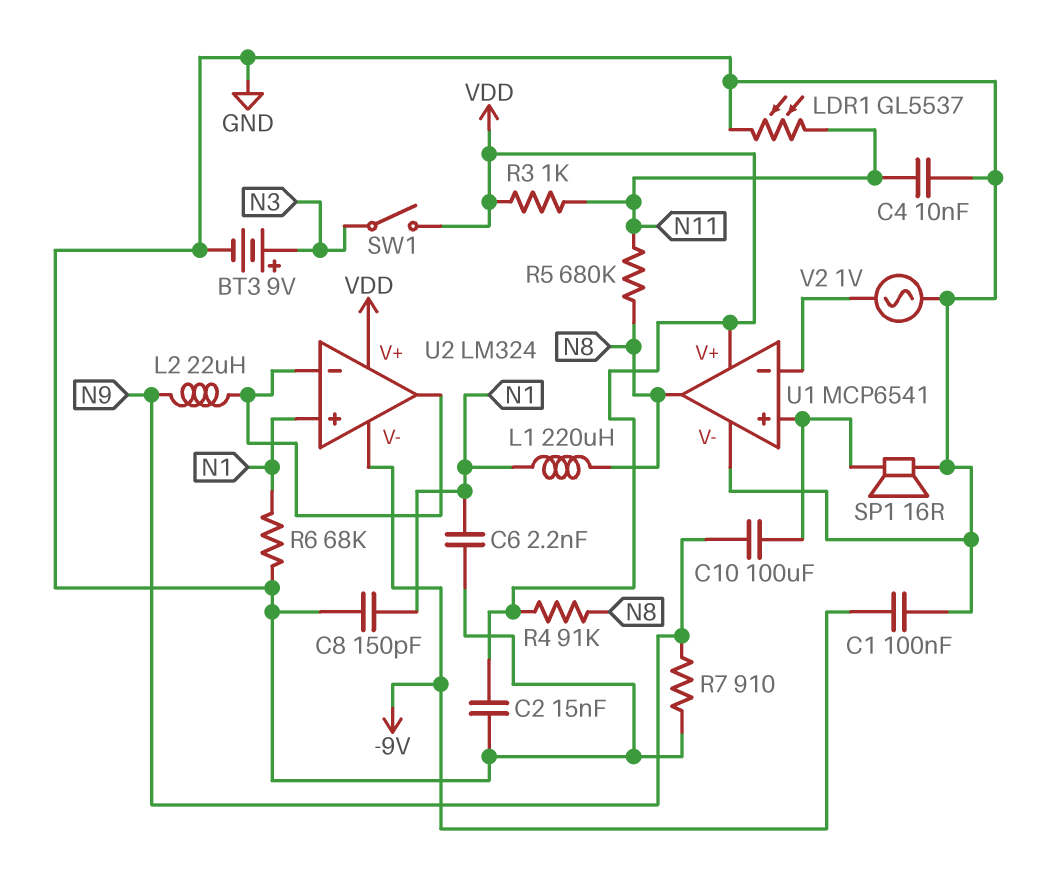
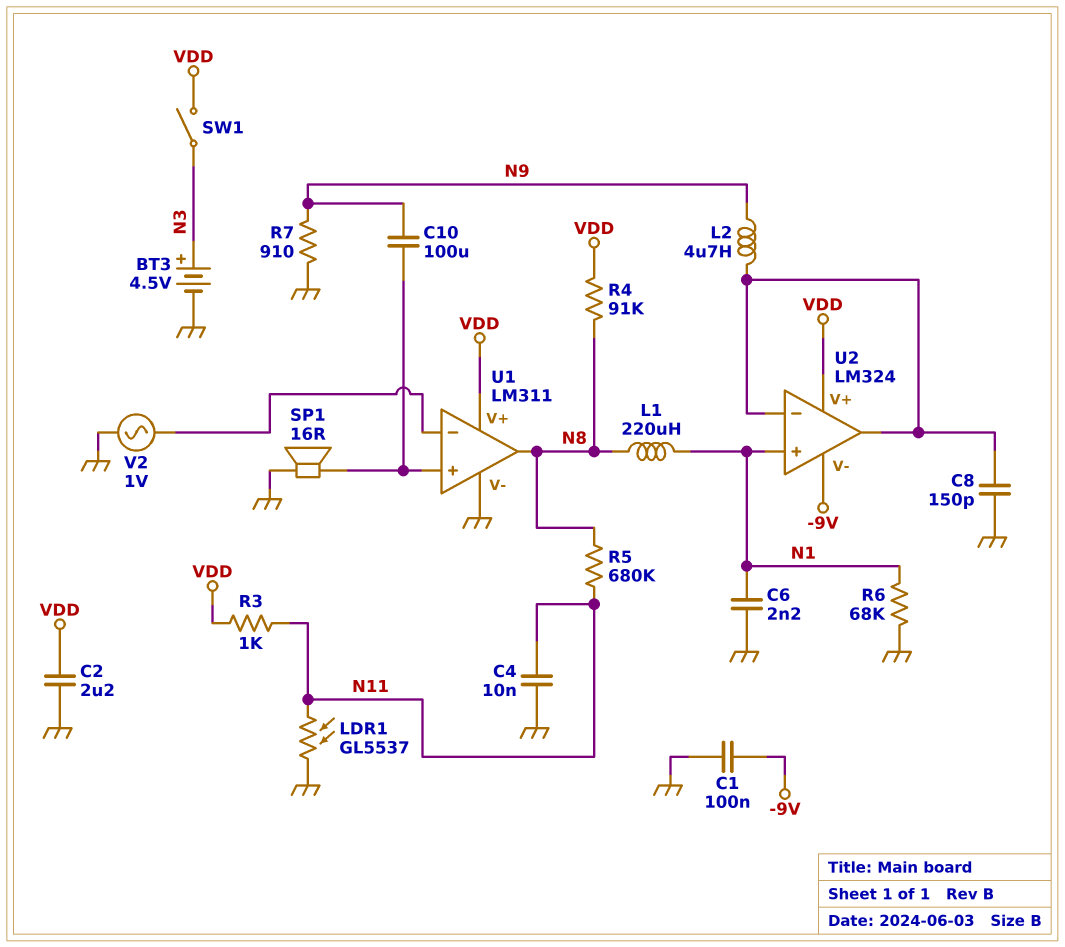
BT3: 9V (plus N3, minus GND) -> 4.5V (plus N3, minus GND)
C2: 15nF (GND, VDD) -> 2.2uF (GND, VDD)
C8: 150pF (GND, N1) -> 150pF (GND, U2/in-)
L2: 22uH (N9, U2/in-) -> 4.7uH (N9, U2/in-)
U1: MCP6541 -> LM311

